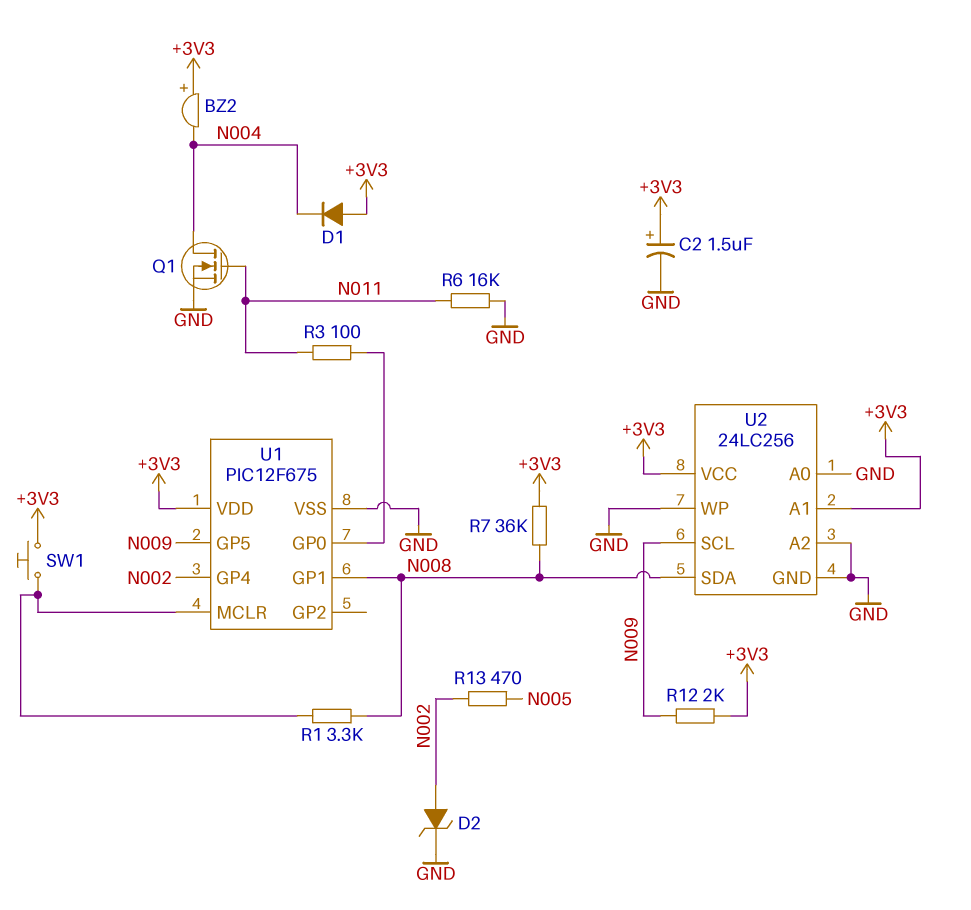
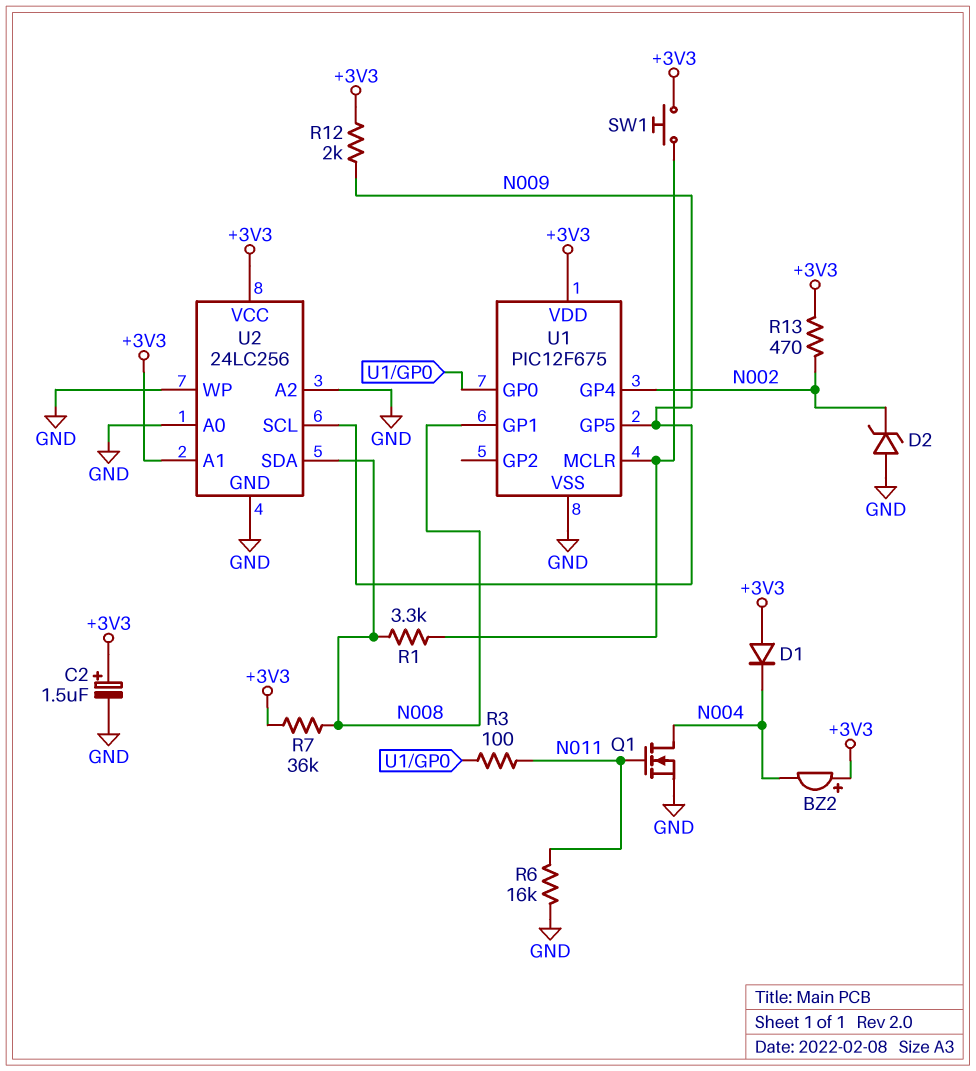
D2: zener (A N002, K GND) -> zener (A GND, K N002)
R13: 470 (N002, N005) -> 470 (+3V3, N002)

